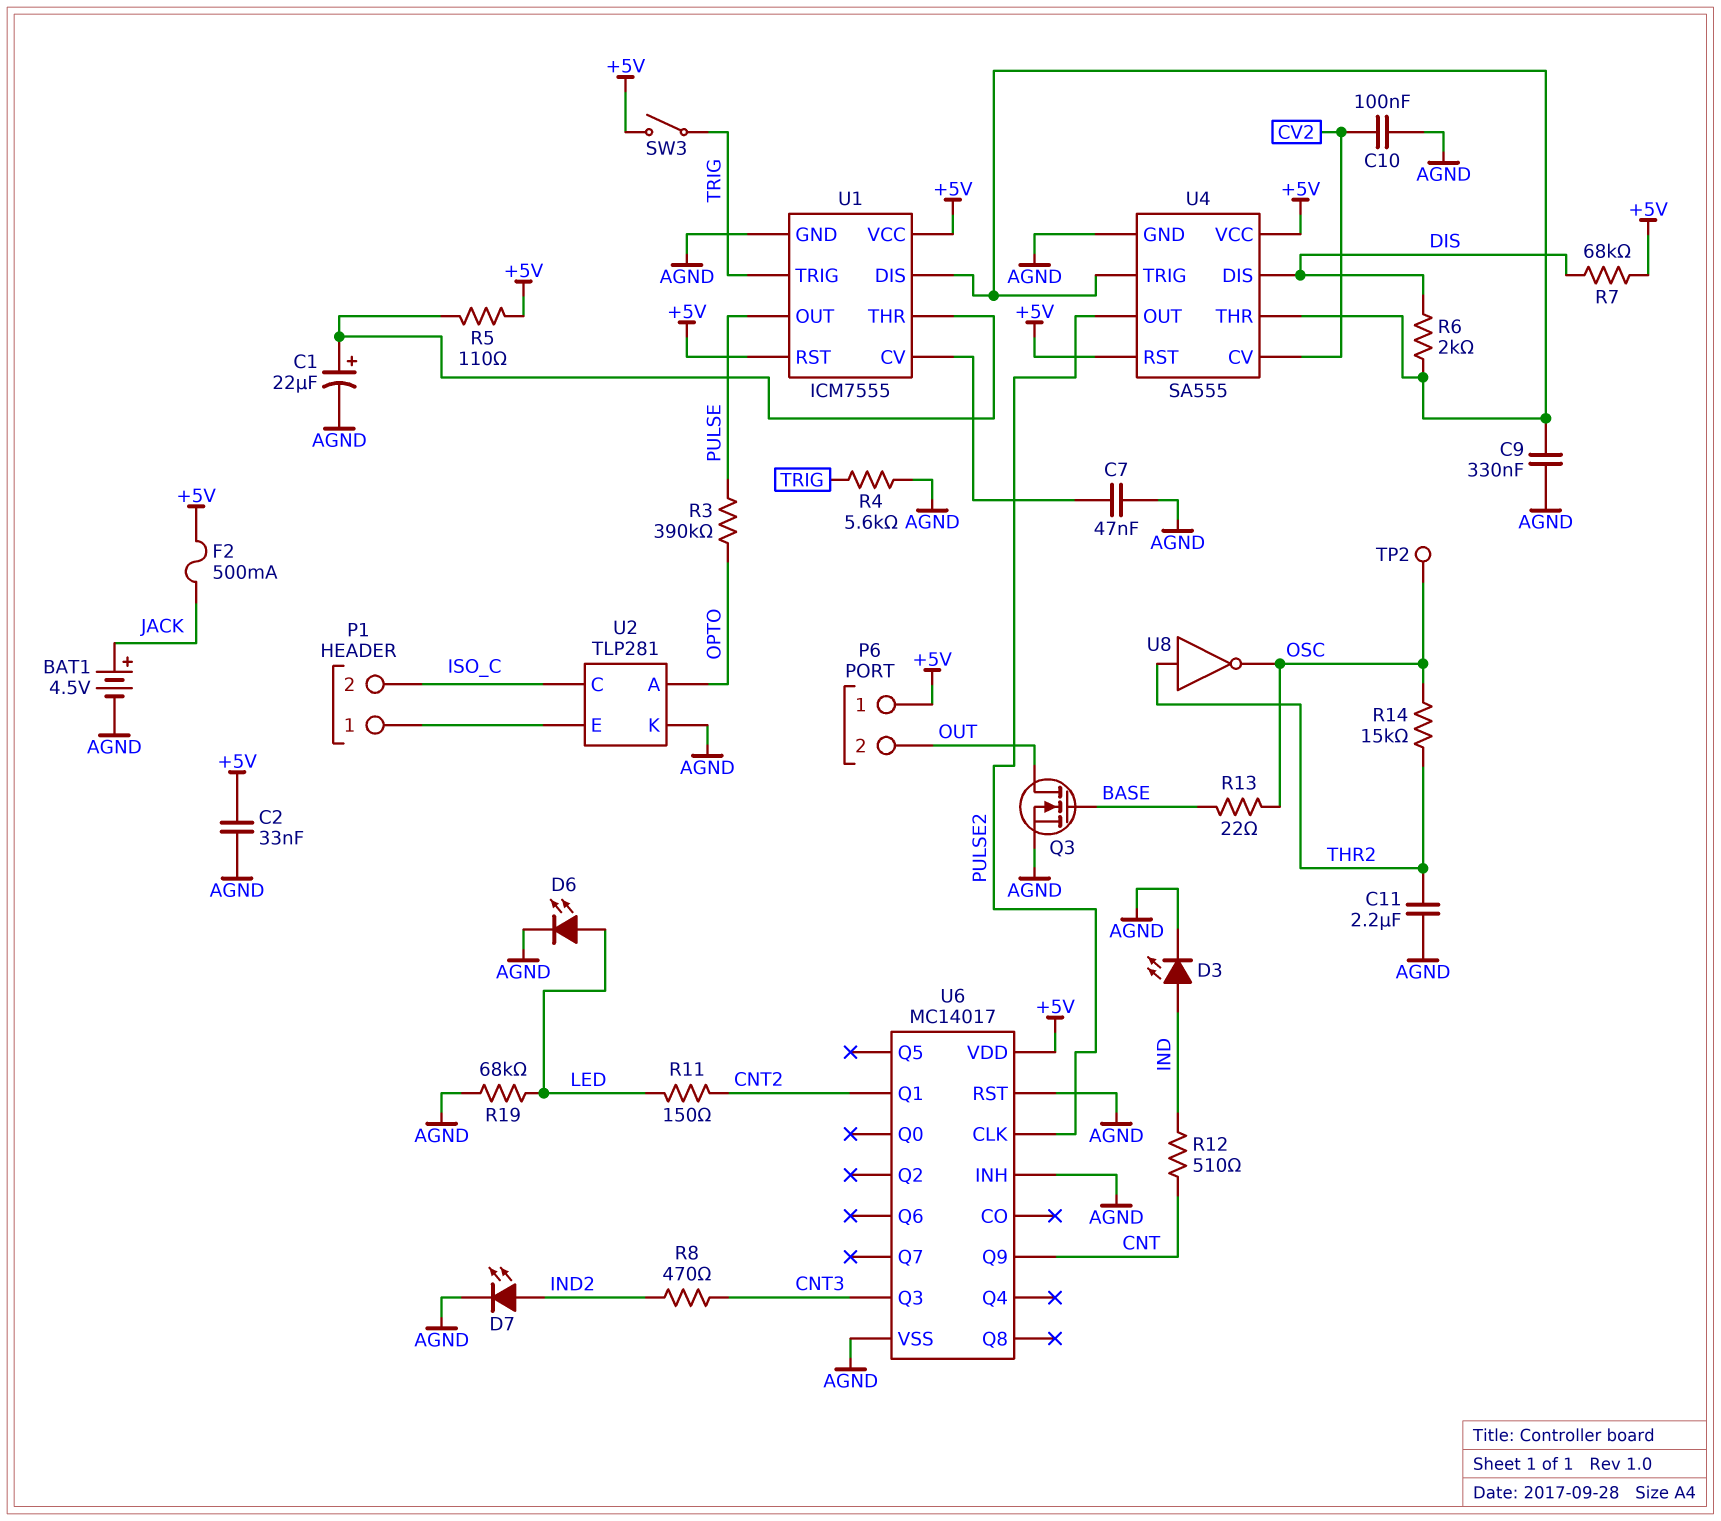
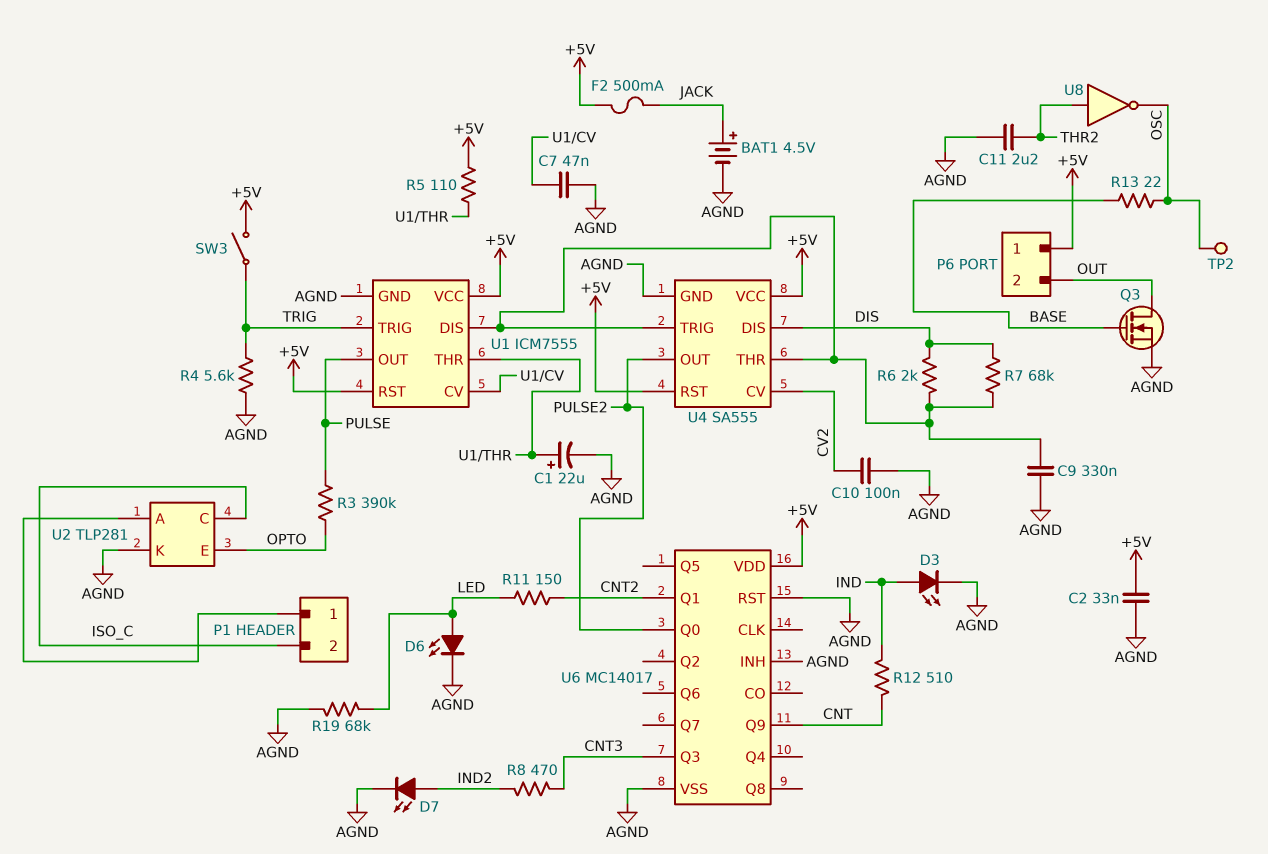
R7: 68k (+5V, DIS) -> 68k (DIS, U1/DIS)
R14: 15k (OSC, THR2) -> none
U2 pin A: OPTO -> P1/1
U2 pin E: P1/1 -> OPTO
U6 pin CLK: PULSE2 -> none
U6 pin Q0: none -> PULSE2

